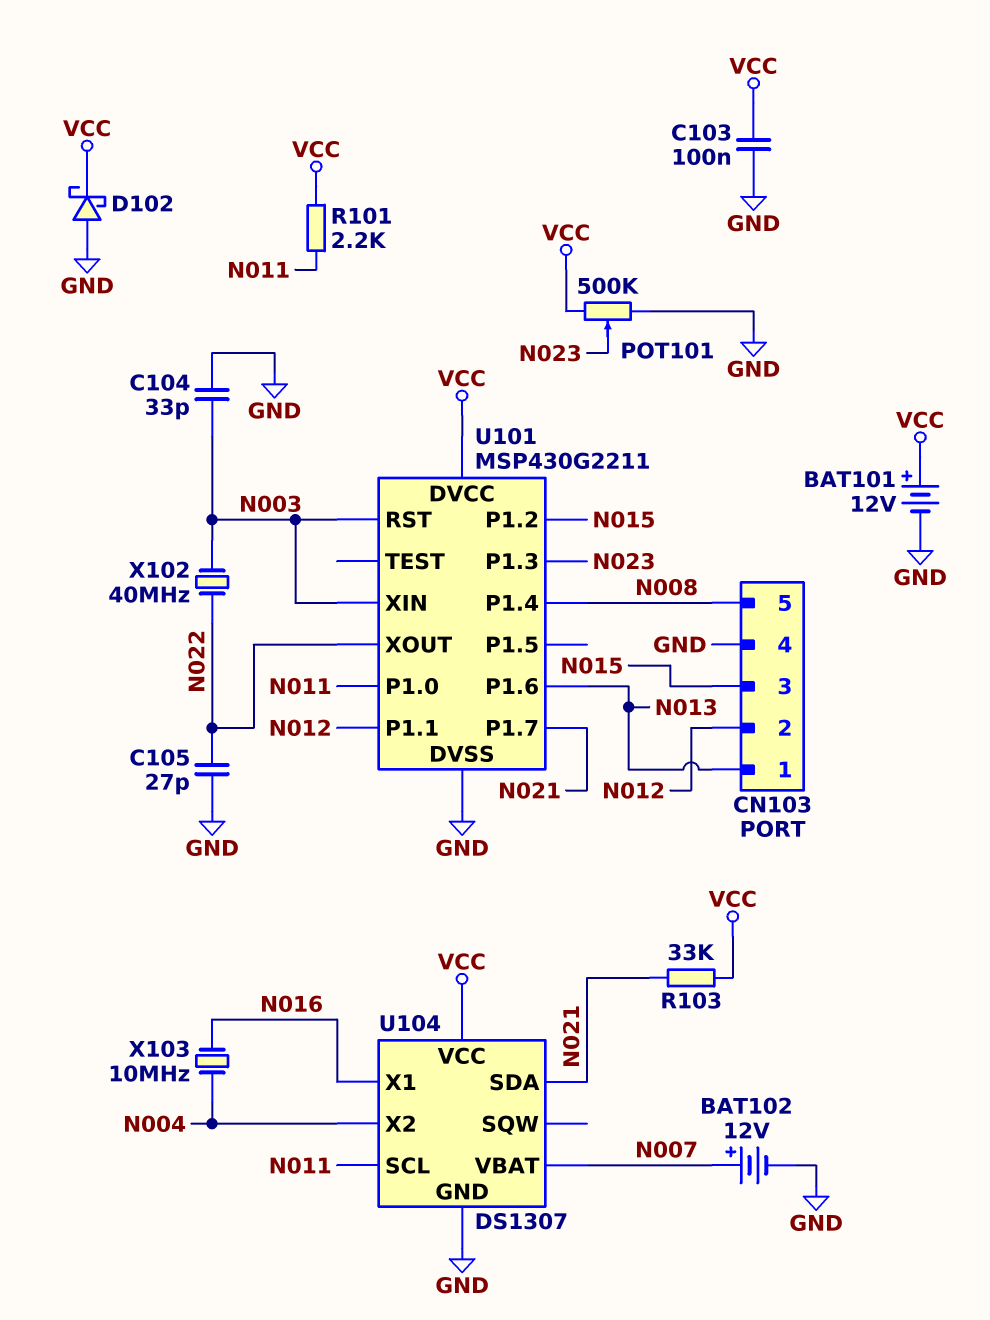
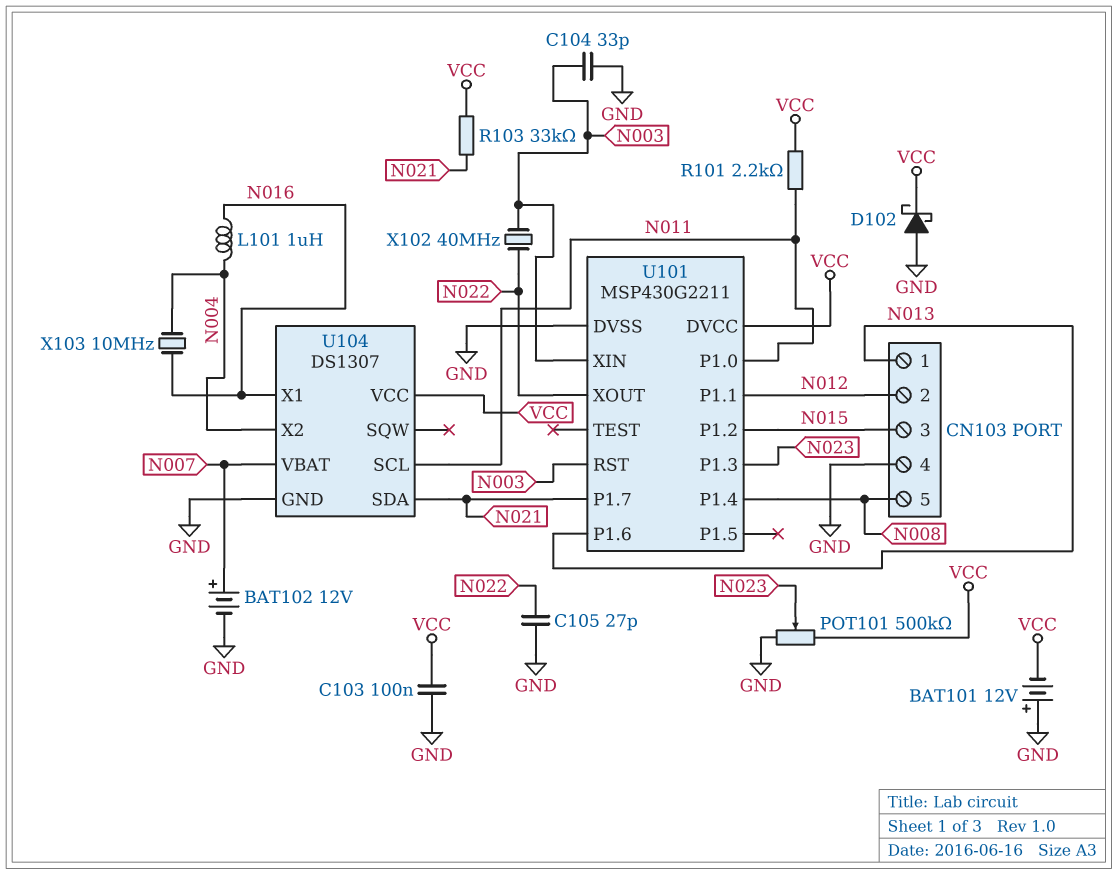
BAT101: 12V (plus VCC, minus GND) -> 12V (plus GND, minus VCC)
L101: none -> 1uH (N004, N016)

